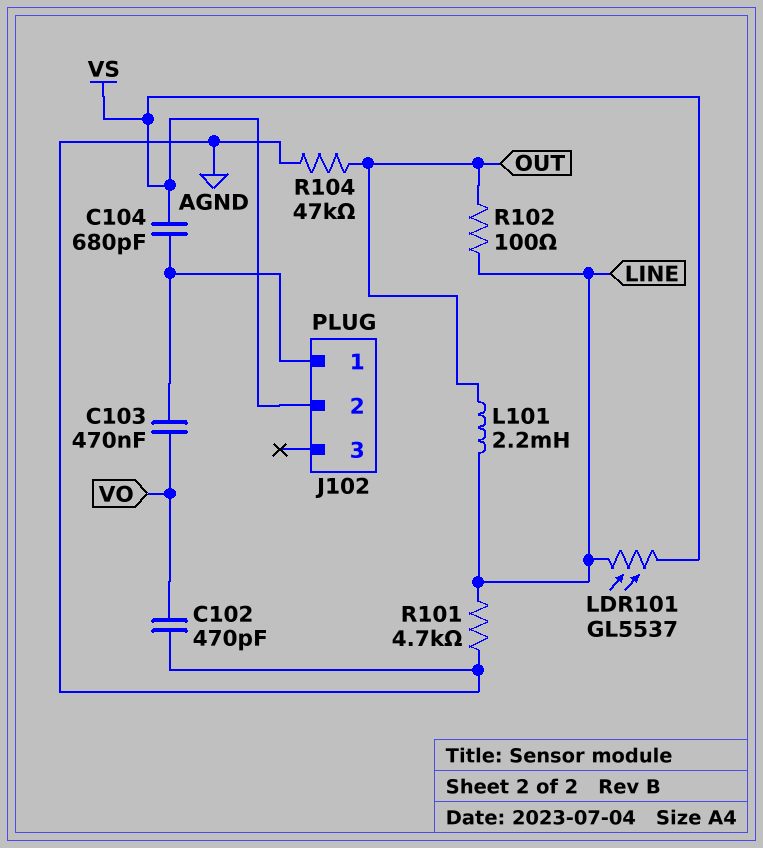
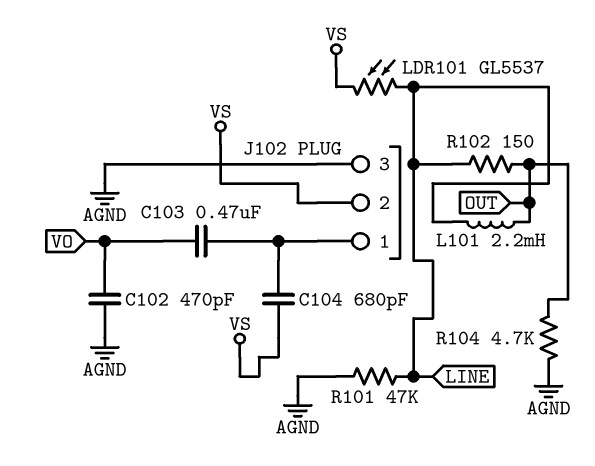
J102 pin 3: none -> AGND
R101: 4.7k (AGND, LINE) -> 47k (AGND, LINE)
R102: 100 (LINE, OUT) -> 150 (LINE, OUT)
R104: 47k (AGND, OUT) -> 4.7k (AGND, OUT)

